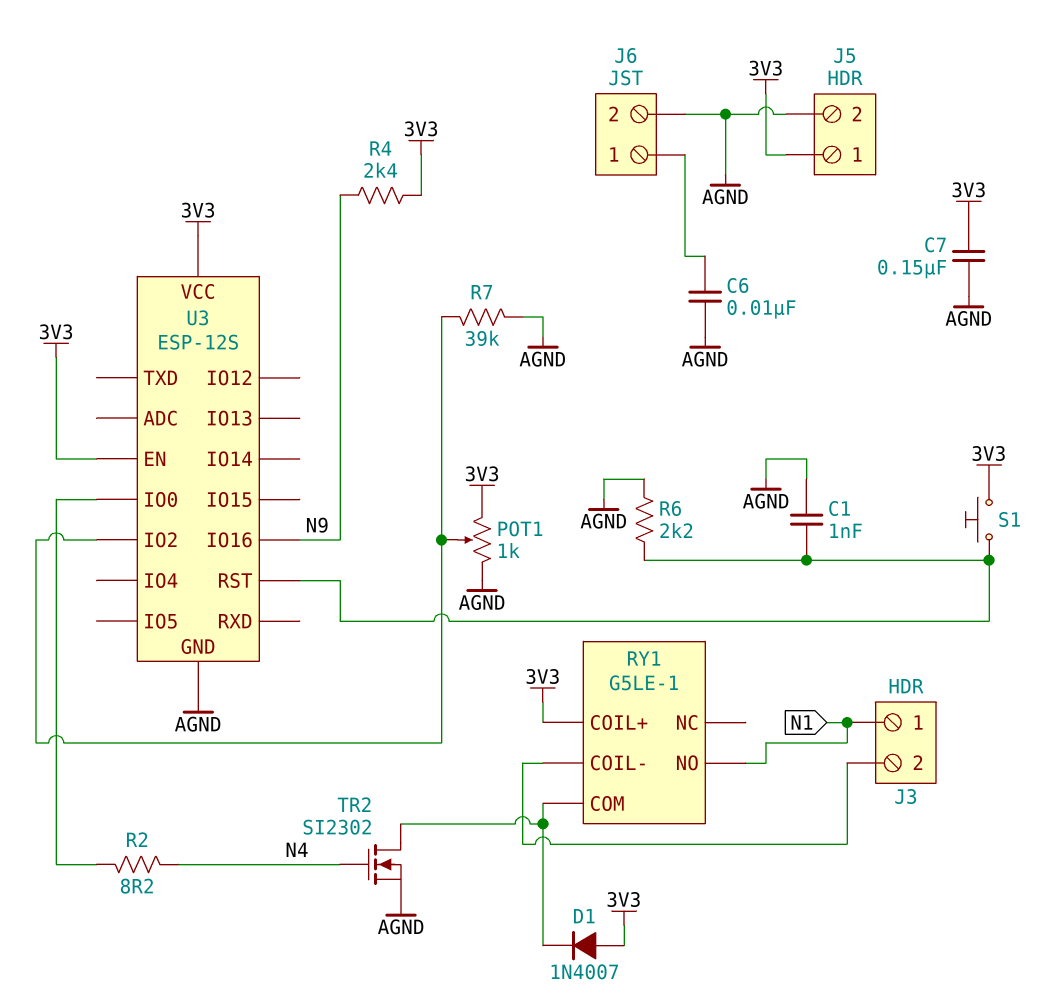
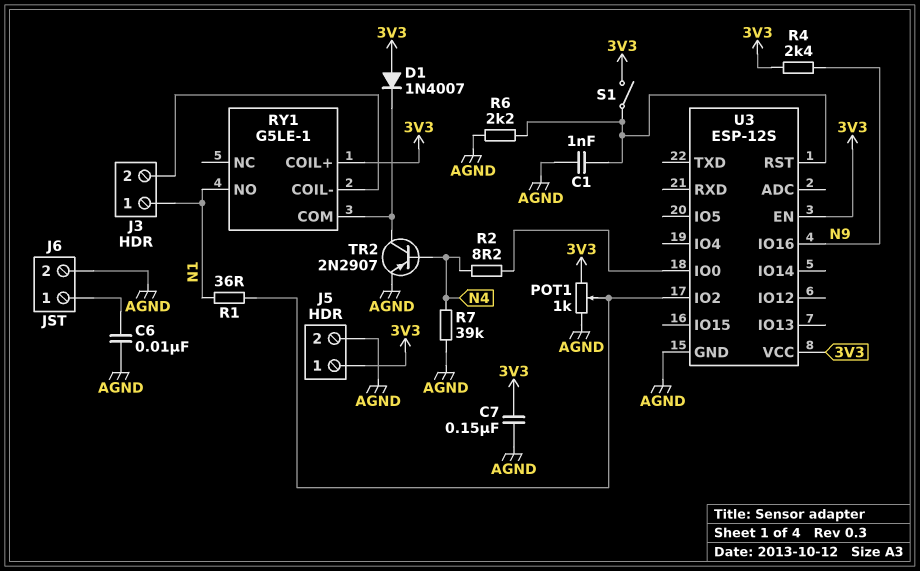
R1: none -> 36 (N1, U3/IO2)
R7: 39k (AGND, U3/IO2) -> 39k (AGND, N4)
S1: button (3V3, U3/RST) -> switch (3V3, U3/RST)
TR2: NMOS SI2302 (G N4, D RY1/COM, S AGND) -> PNP 2N2907 (B N4, C RY1/COM, E AGND)

